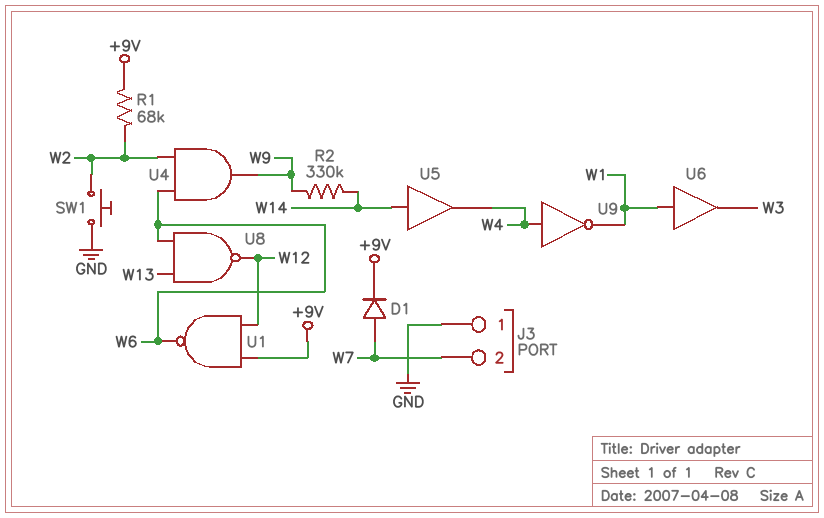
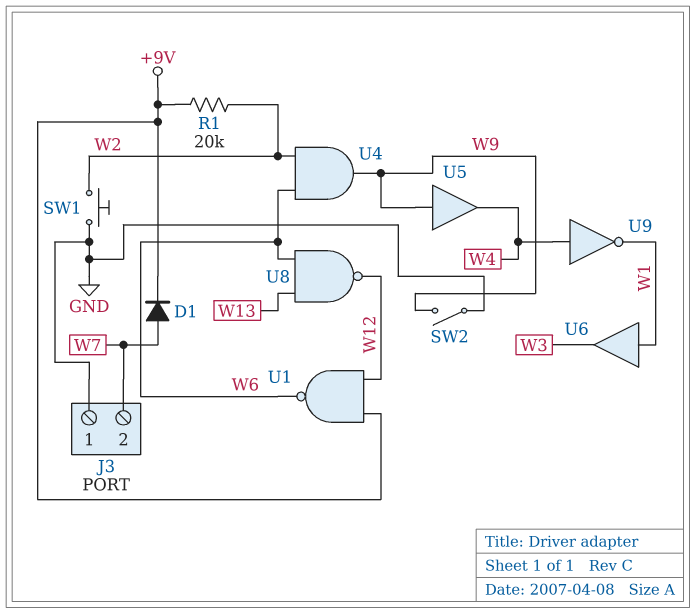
R1: 68k (+9V, W2) -> 20k (+9V, W2)
R2: 330k (W9, W14) -> none
SW2: none -> switch (GND, W9)
U5: buffer (in W14, out W4) -> buffer (in W9, out W4)

